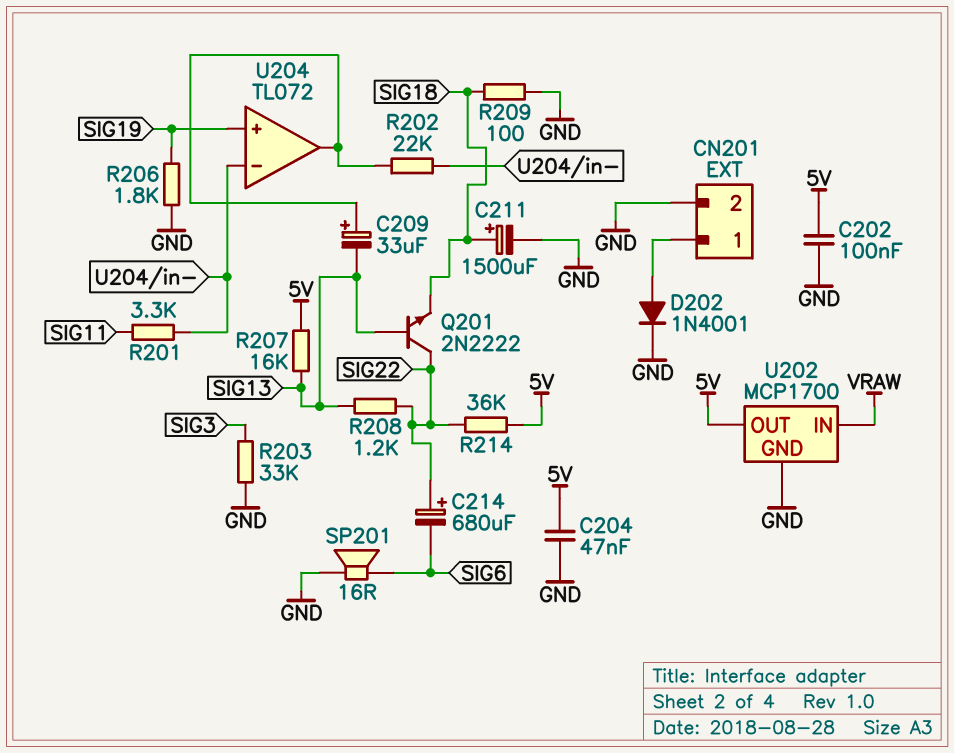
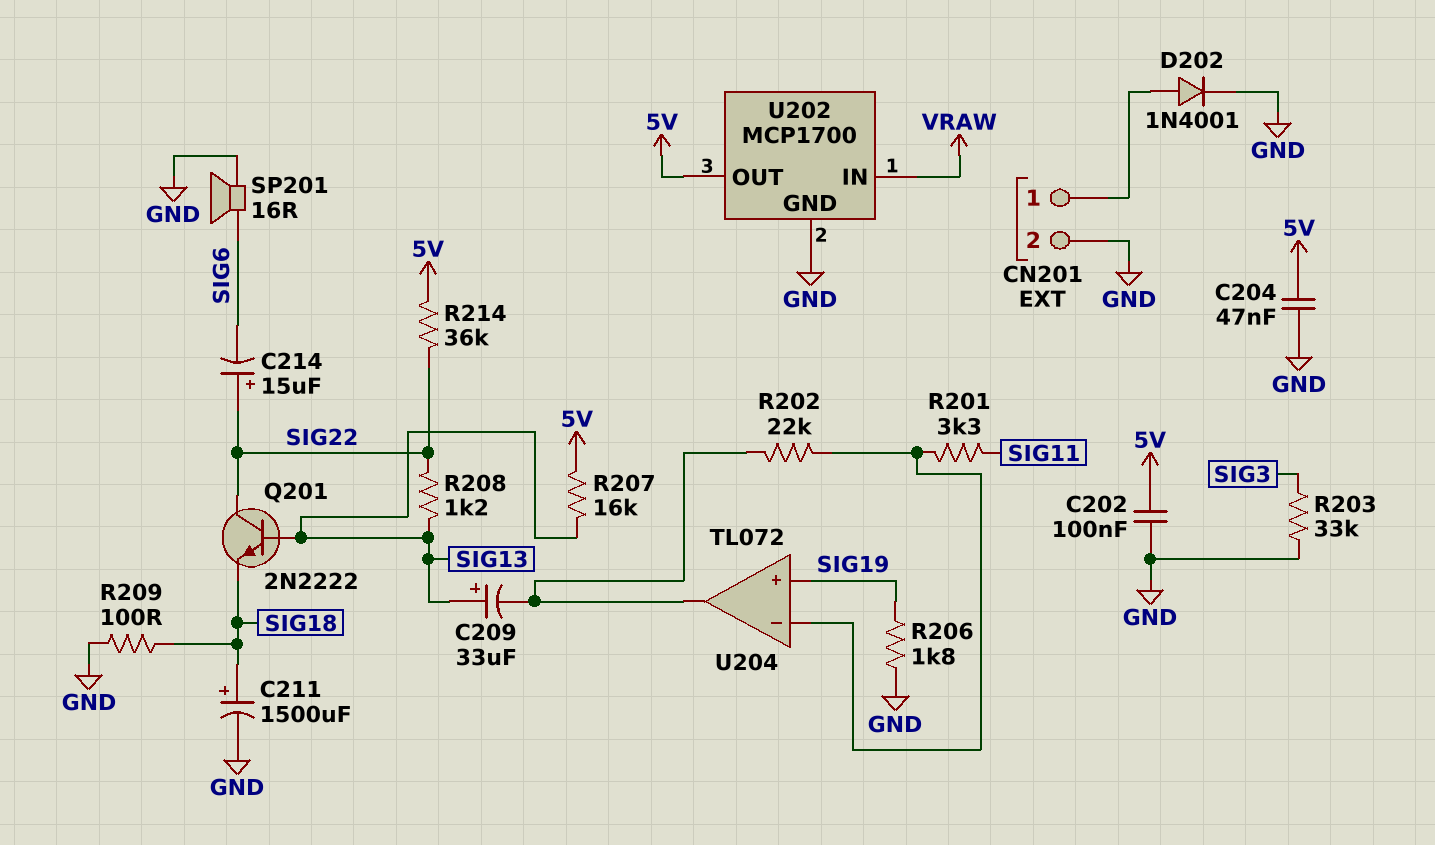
C209: 33uF (plus U204/out, minus SIG13) -> 33uF (plus SIG13, minus U204/out)
C214: 680uF (plus SIG22, minus SIG6) -> 15uF (plus SIG22, minus SIG6)

